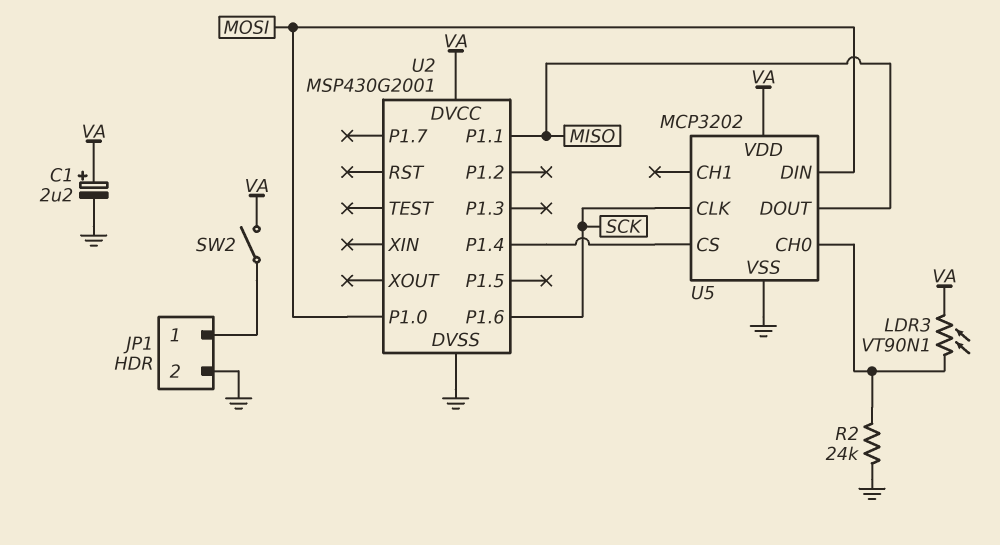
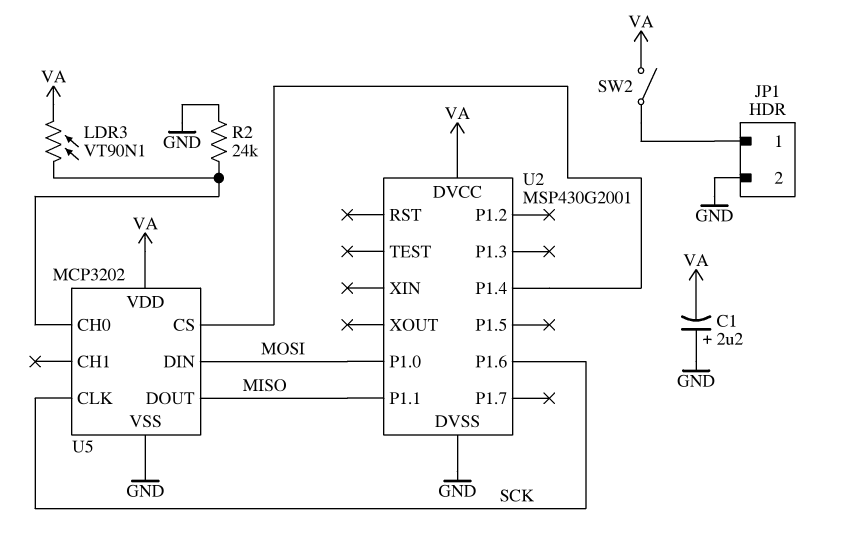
C1: 2.2uF (plus VA, minus GND) -> 2.2uF (plus GND, minus VA)

